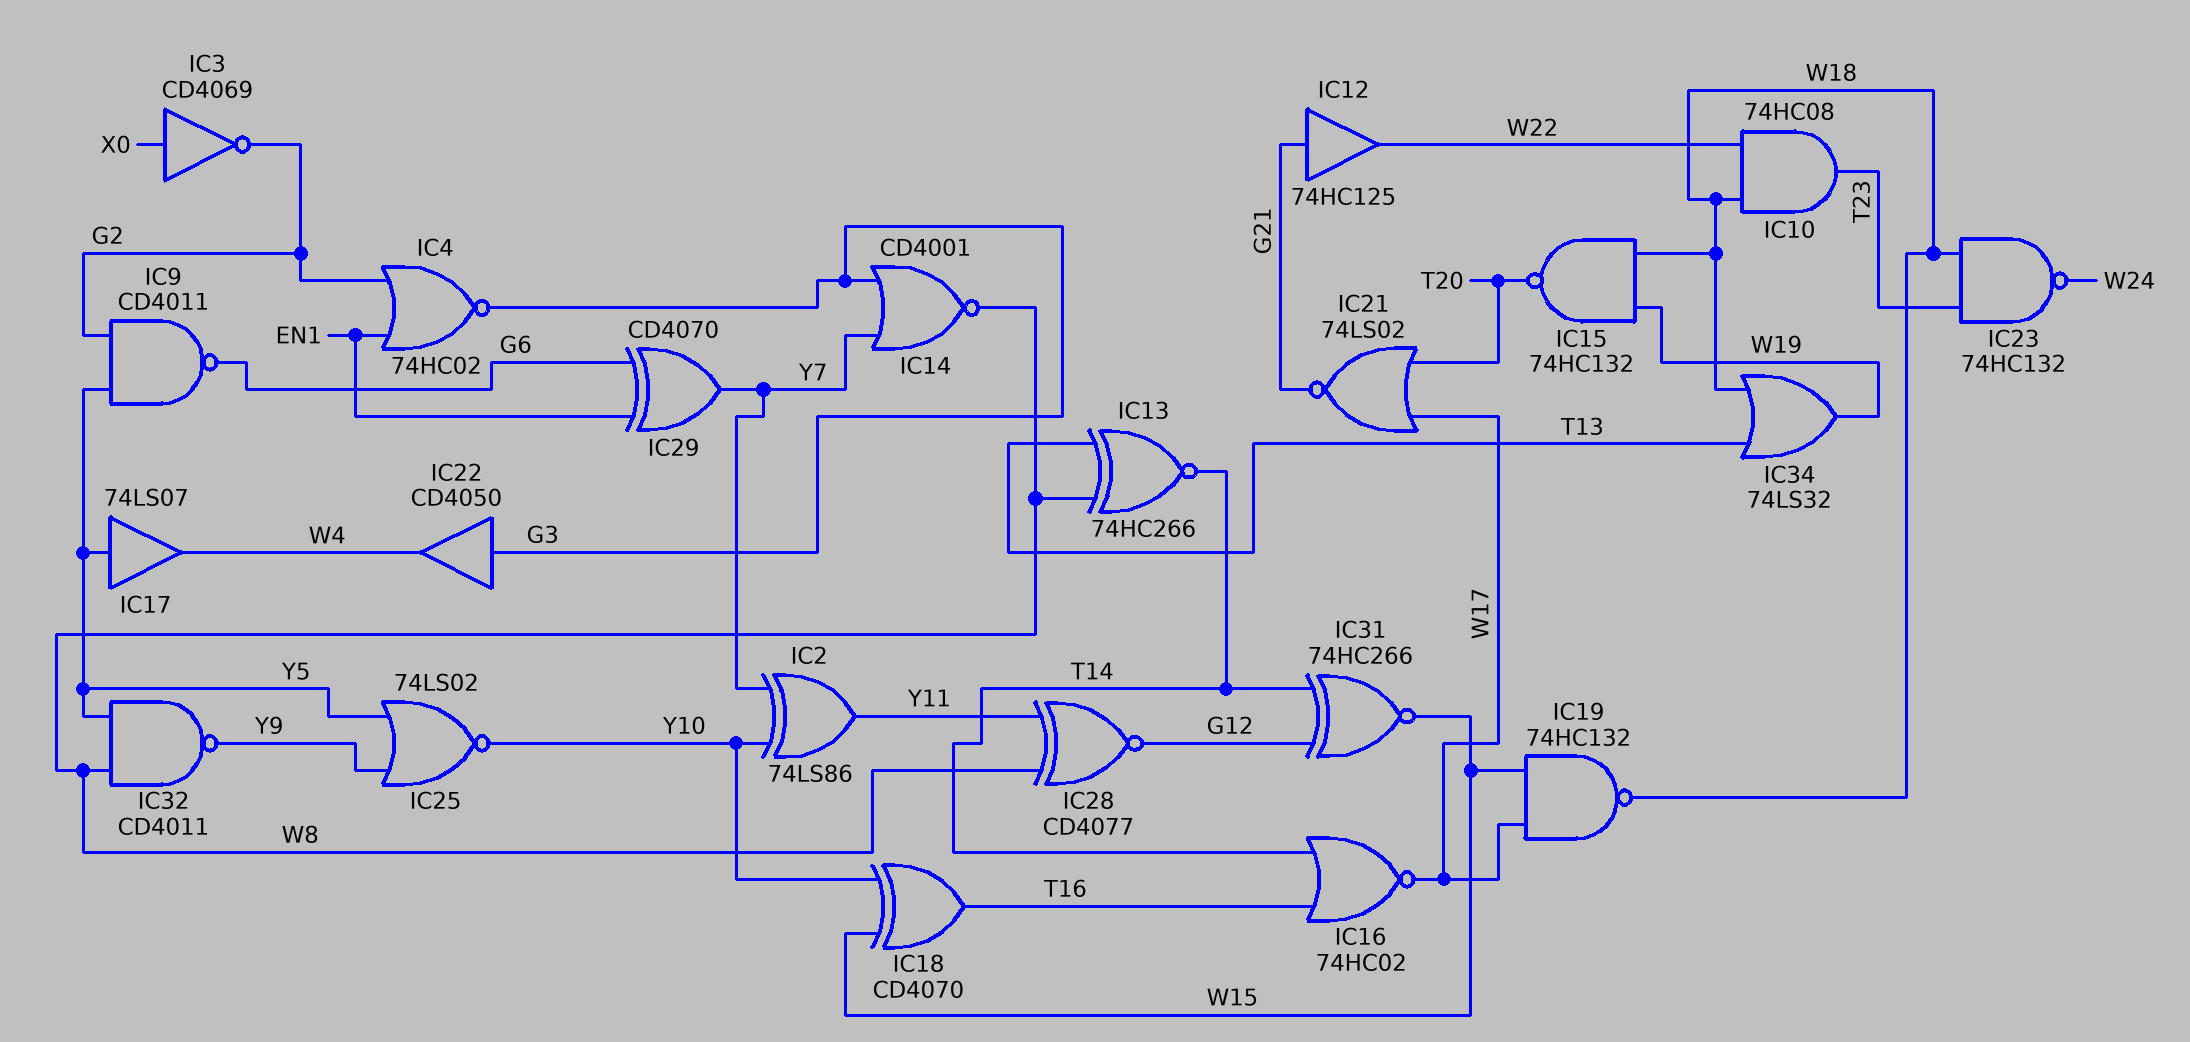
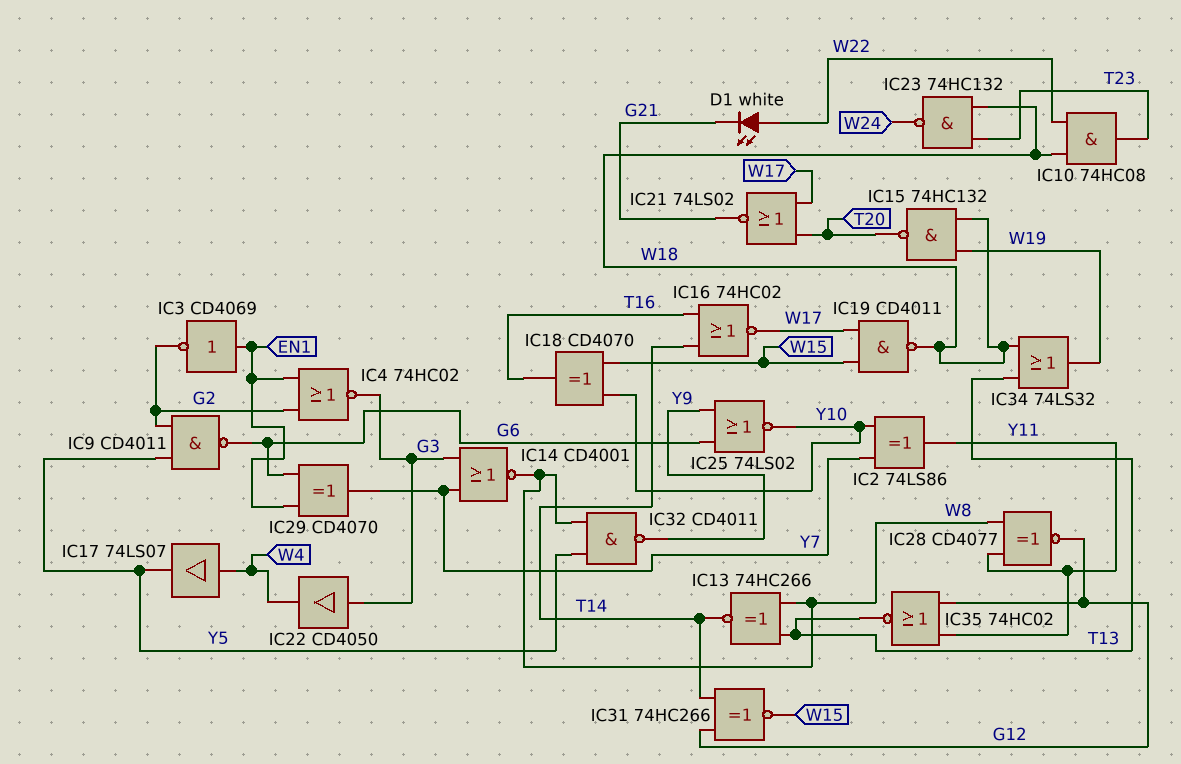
D1: none -> LED white (A W22, K G21)
IC3: NOT CD4069 (in X0, out G2) -> NOT CD4069 (in EN1, out G2)
IC12: buffer 74HC125 (in G21, out W22) -> none
IC17: buffer 74LS07 (in Y5, out W4) -> buffer 74LS07 (in W4, out Y5)
IC19: NAND 74HC132 (in W15, in W17, out W18) -> NAND CD4011 (in W15, in W17, out W18)
IC25: NOR 74LS02 (in Y5, in Y9, out Y10) -> NOR 74LS02 (in G6, in Y9, out Y10)
IC35: none -> NOR 74HC02 (in G12, in Y11, out T13)

